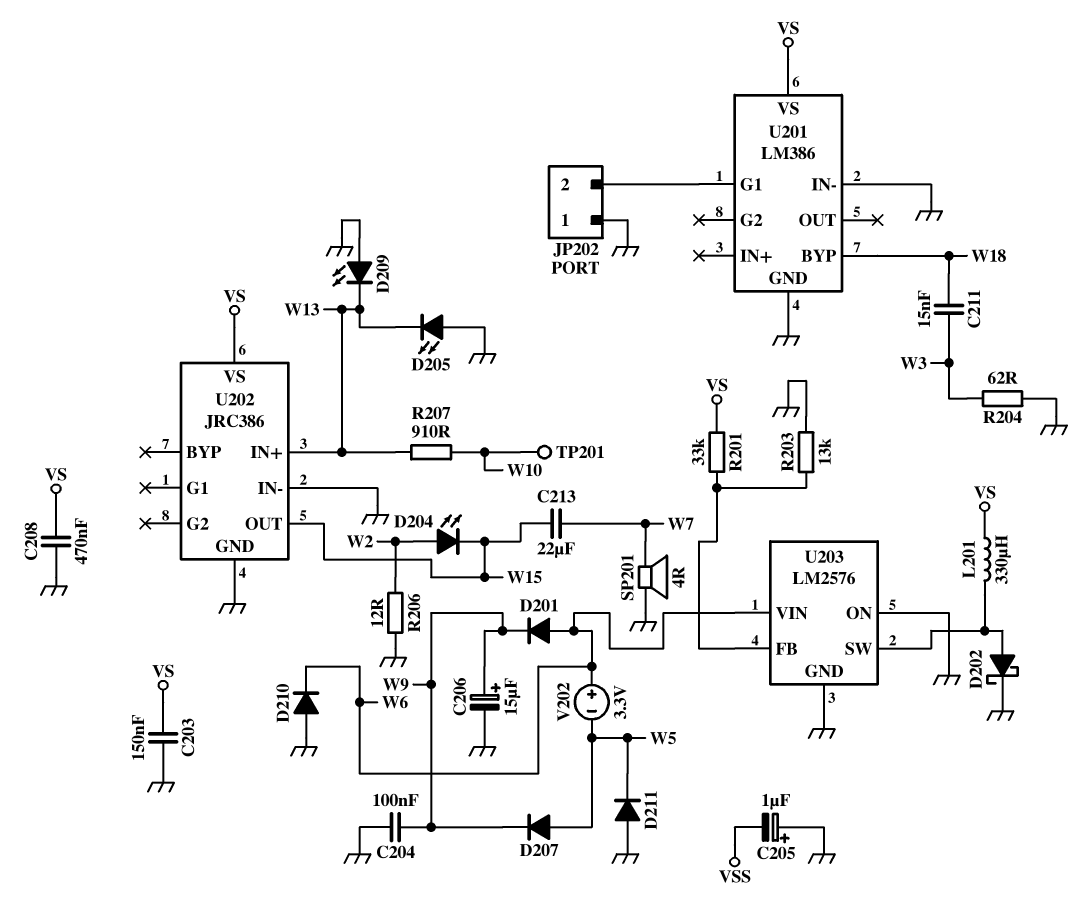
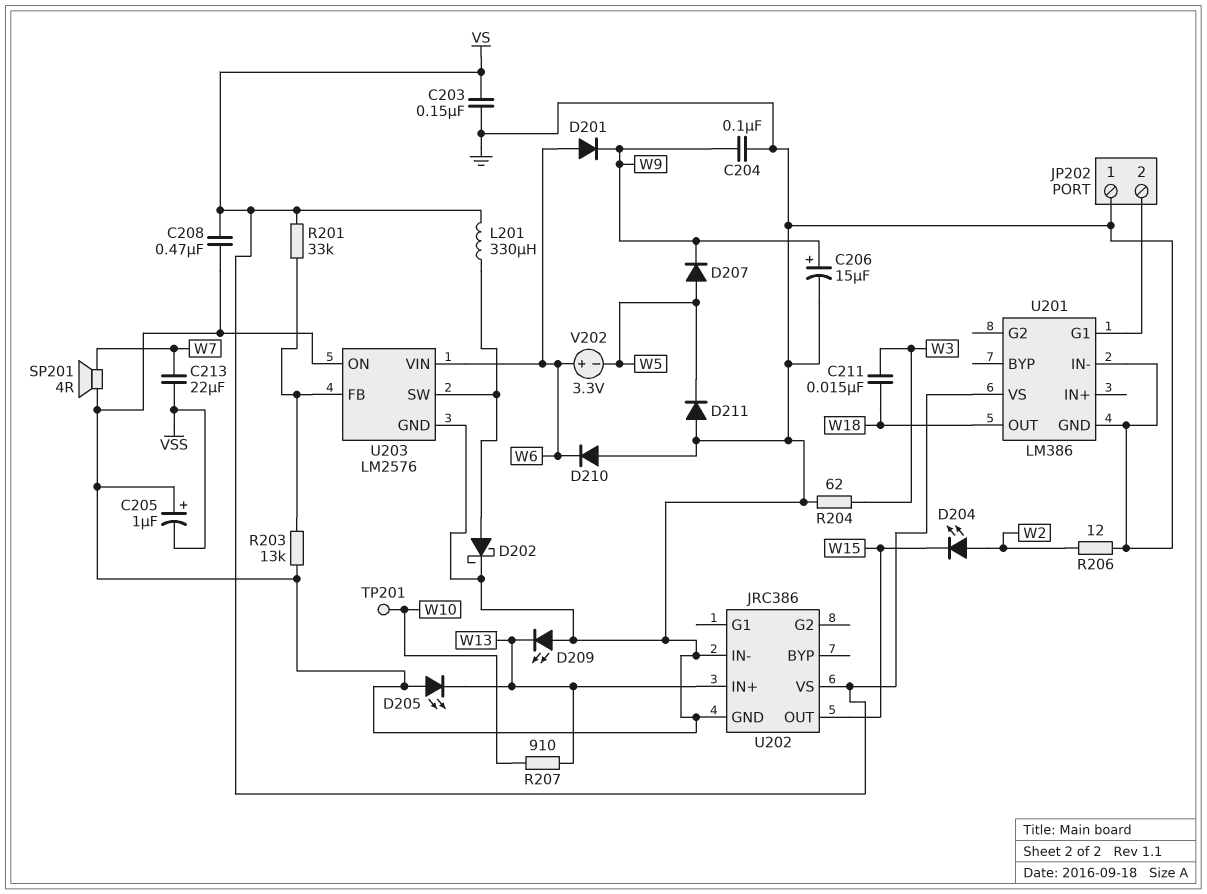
C213: 22uF (W7, W15) -> 22uF (VSS, W7)
U201 pin BYP: W18 -> none
U201 pin OUT: none -> W18

